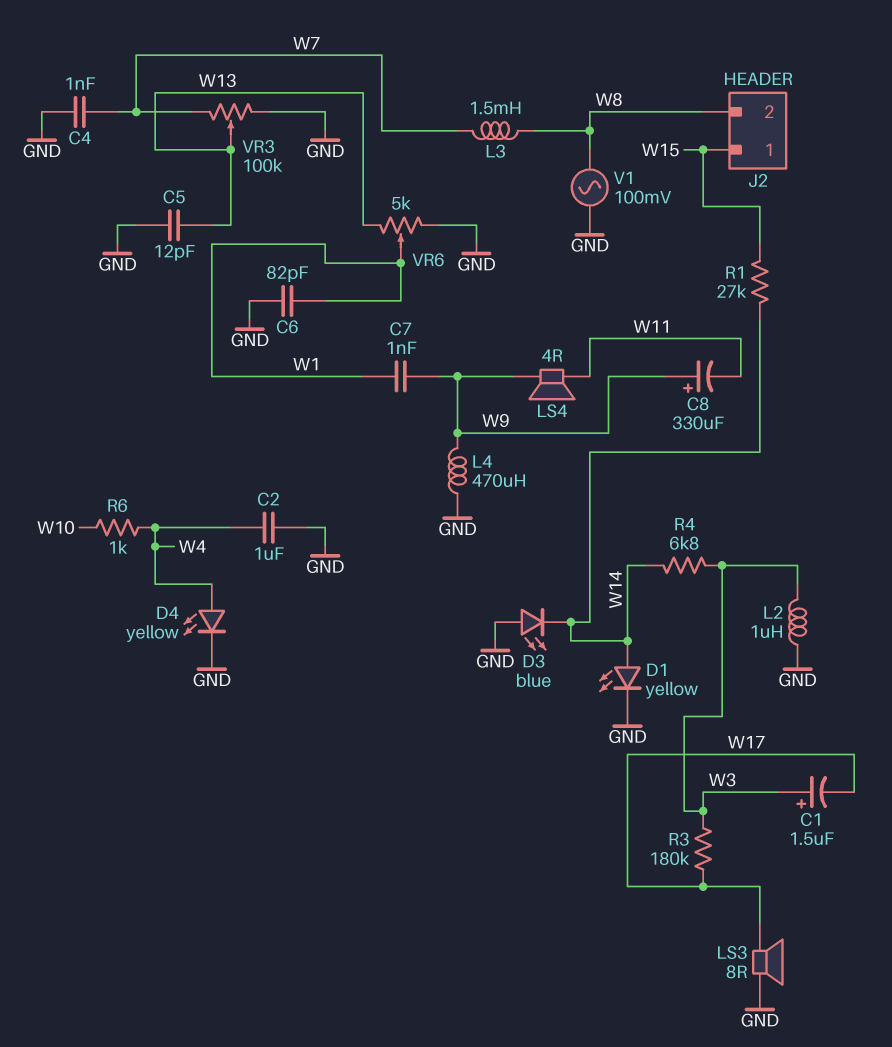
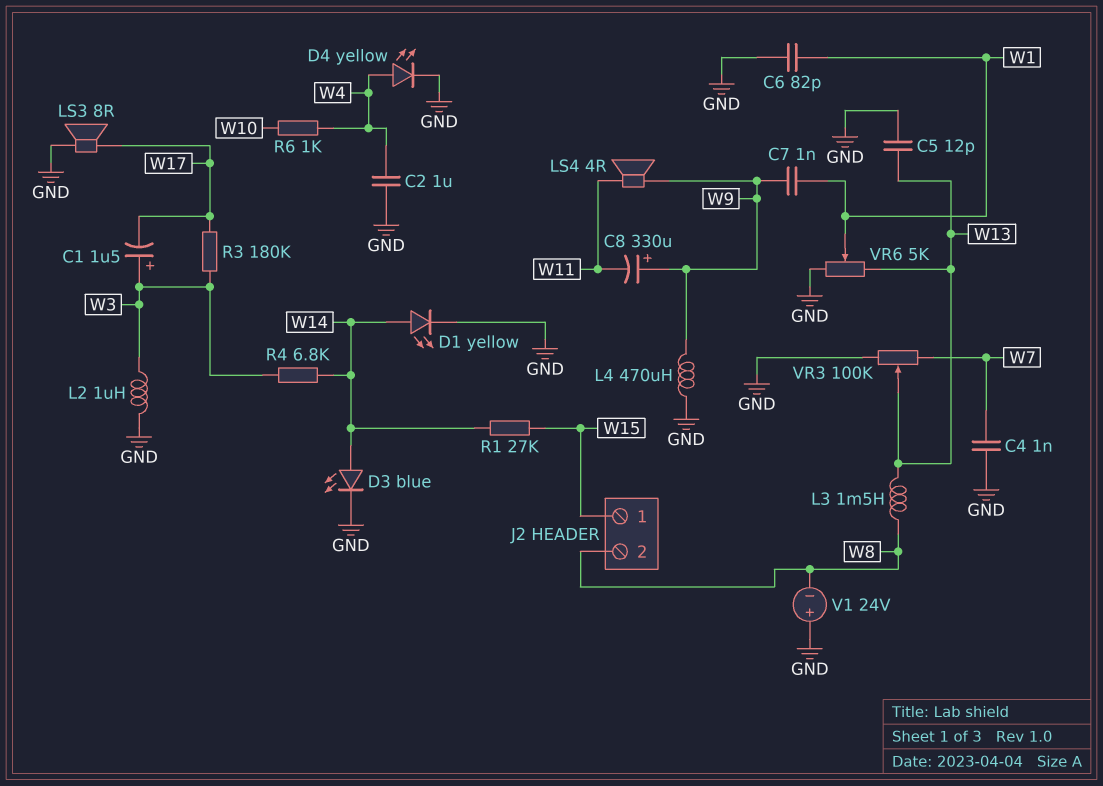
D3: LED blue (A GND, K W14) -> LED blue (A W14, K GND)
L3: 1.5mH (W7, W8) -> 1.5mH (W8, W13)
V1: AC 100mV (GND, W8) -> 24V (plus GND, minus W8)

